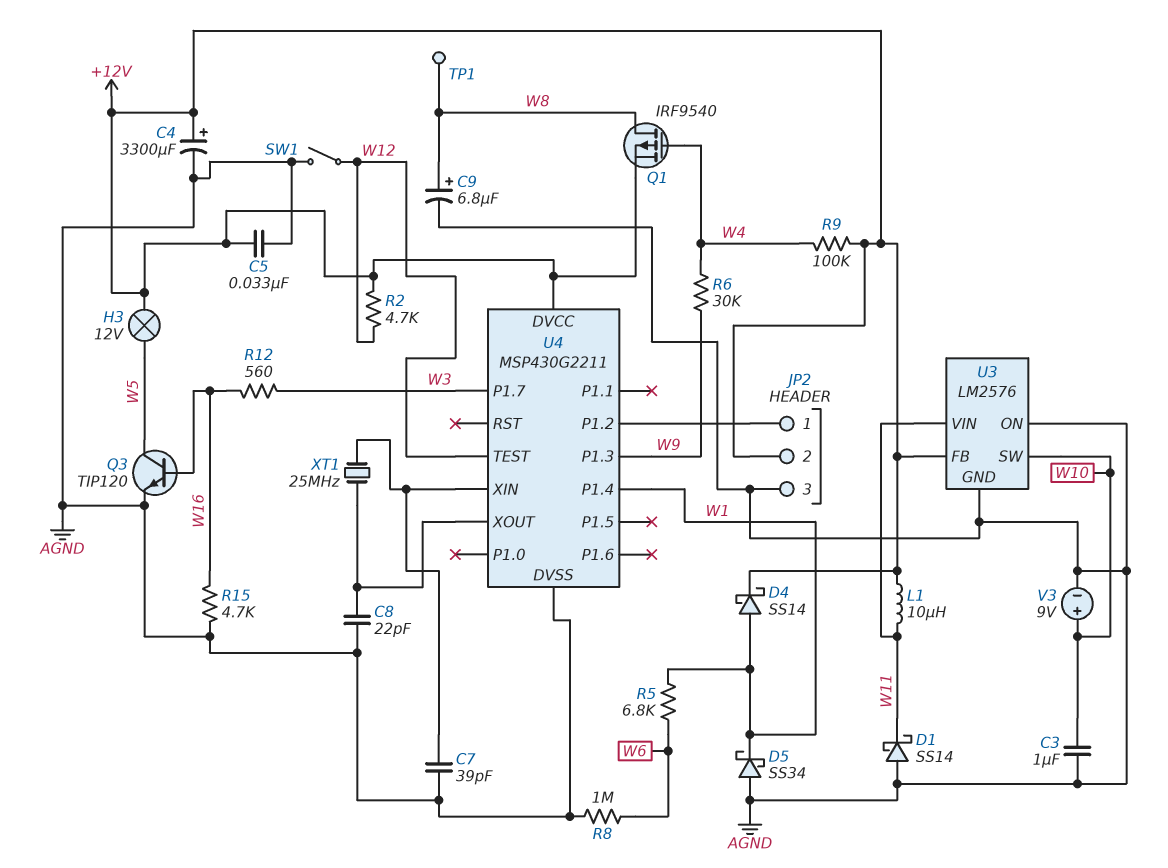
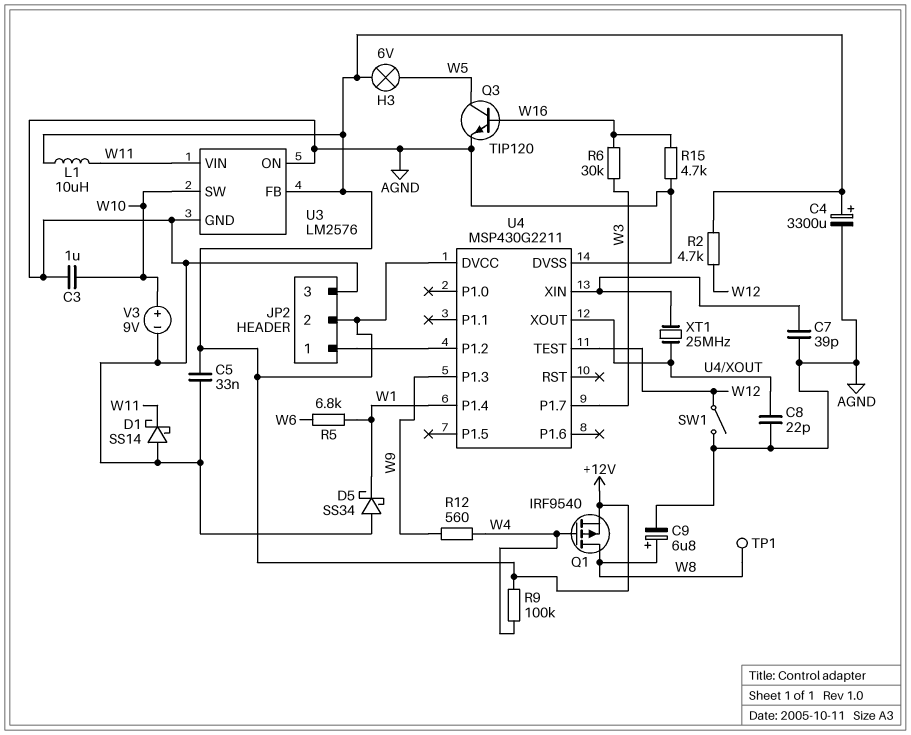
D4: schottky SS14 (A W1, K +12V) -> none
H3: lamp 12V (+12V, W5) -> lamp 6V (+12V, W5)
R6: 30k (W4, W9) -> 30k (W3, W16)
R8: 1M (AGND, W6) -> none
R12: 560 (W3, W16) -> 560 (W4, W9)

